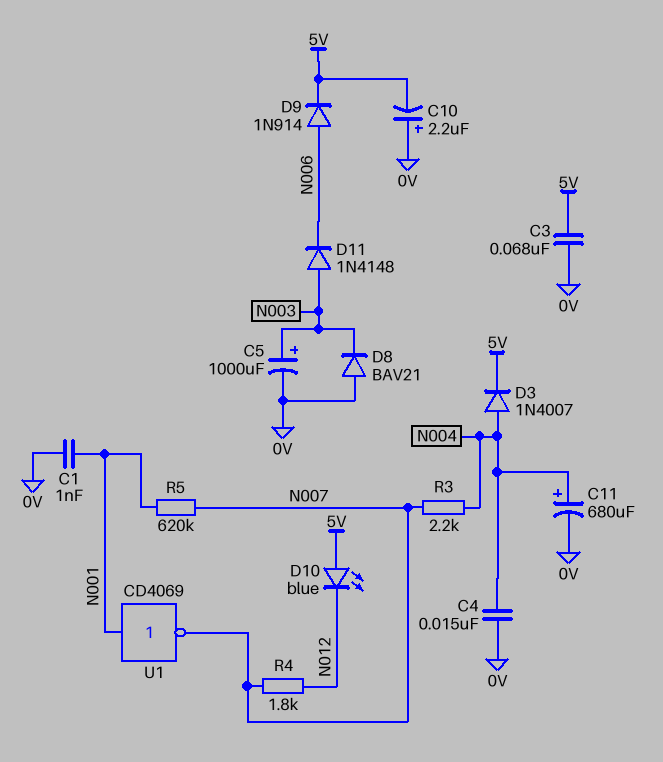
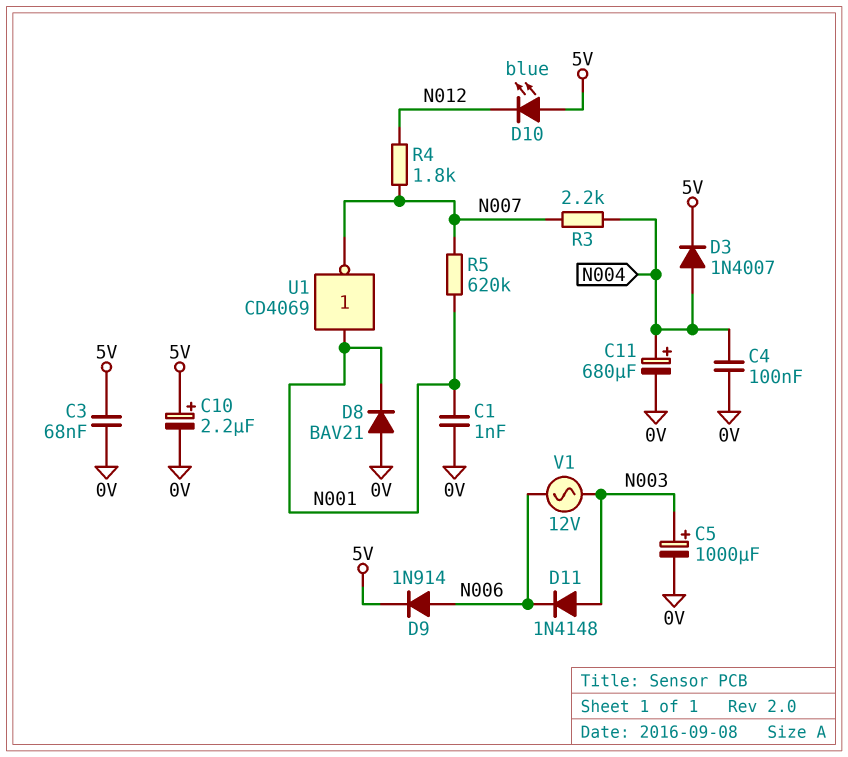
C4: 15nF (0V, N004) -> 100nF (0V, N004)
C10: 2.2uF (plus 0V, minus 5V) -> 2.2uF (plus 5V, minus 0V)
D8: diode BAV21 (A 0V, K N003) -> diode BAV21 (A 0V, K N001)
V1: none -> AC 12V (N003, N006)

